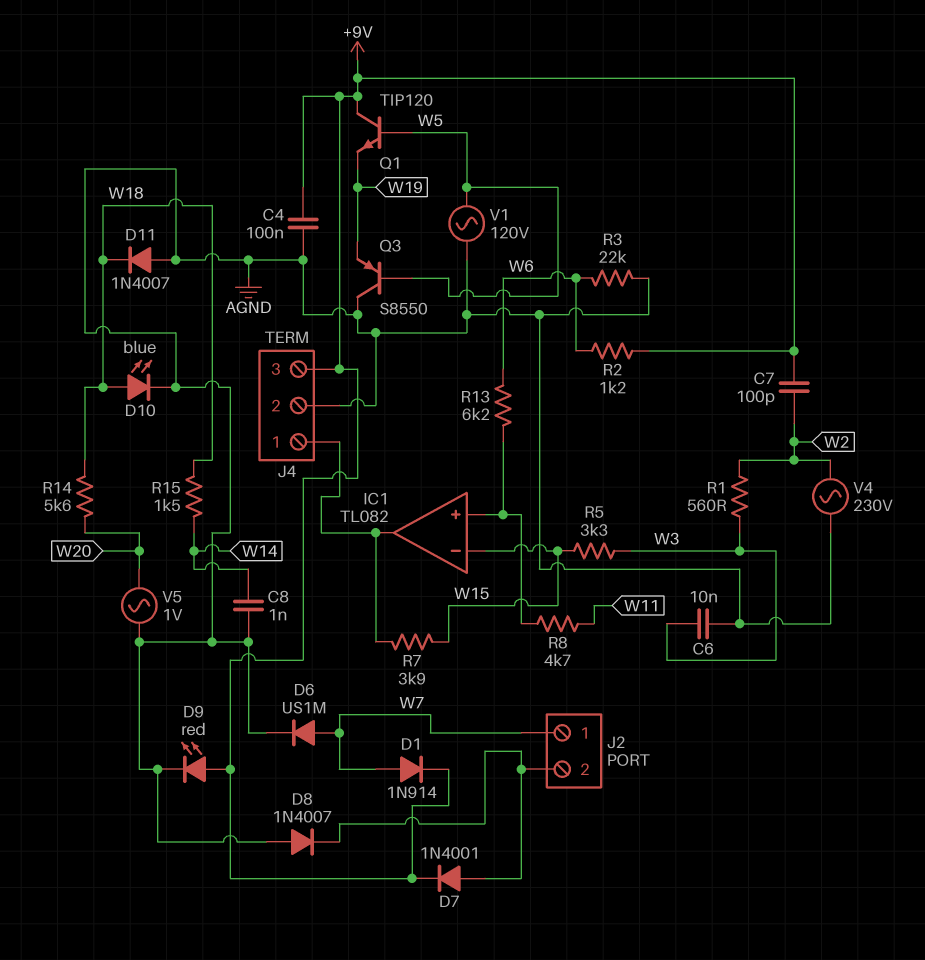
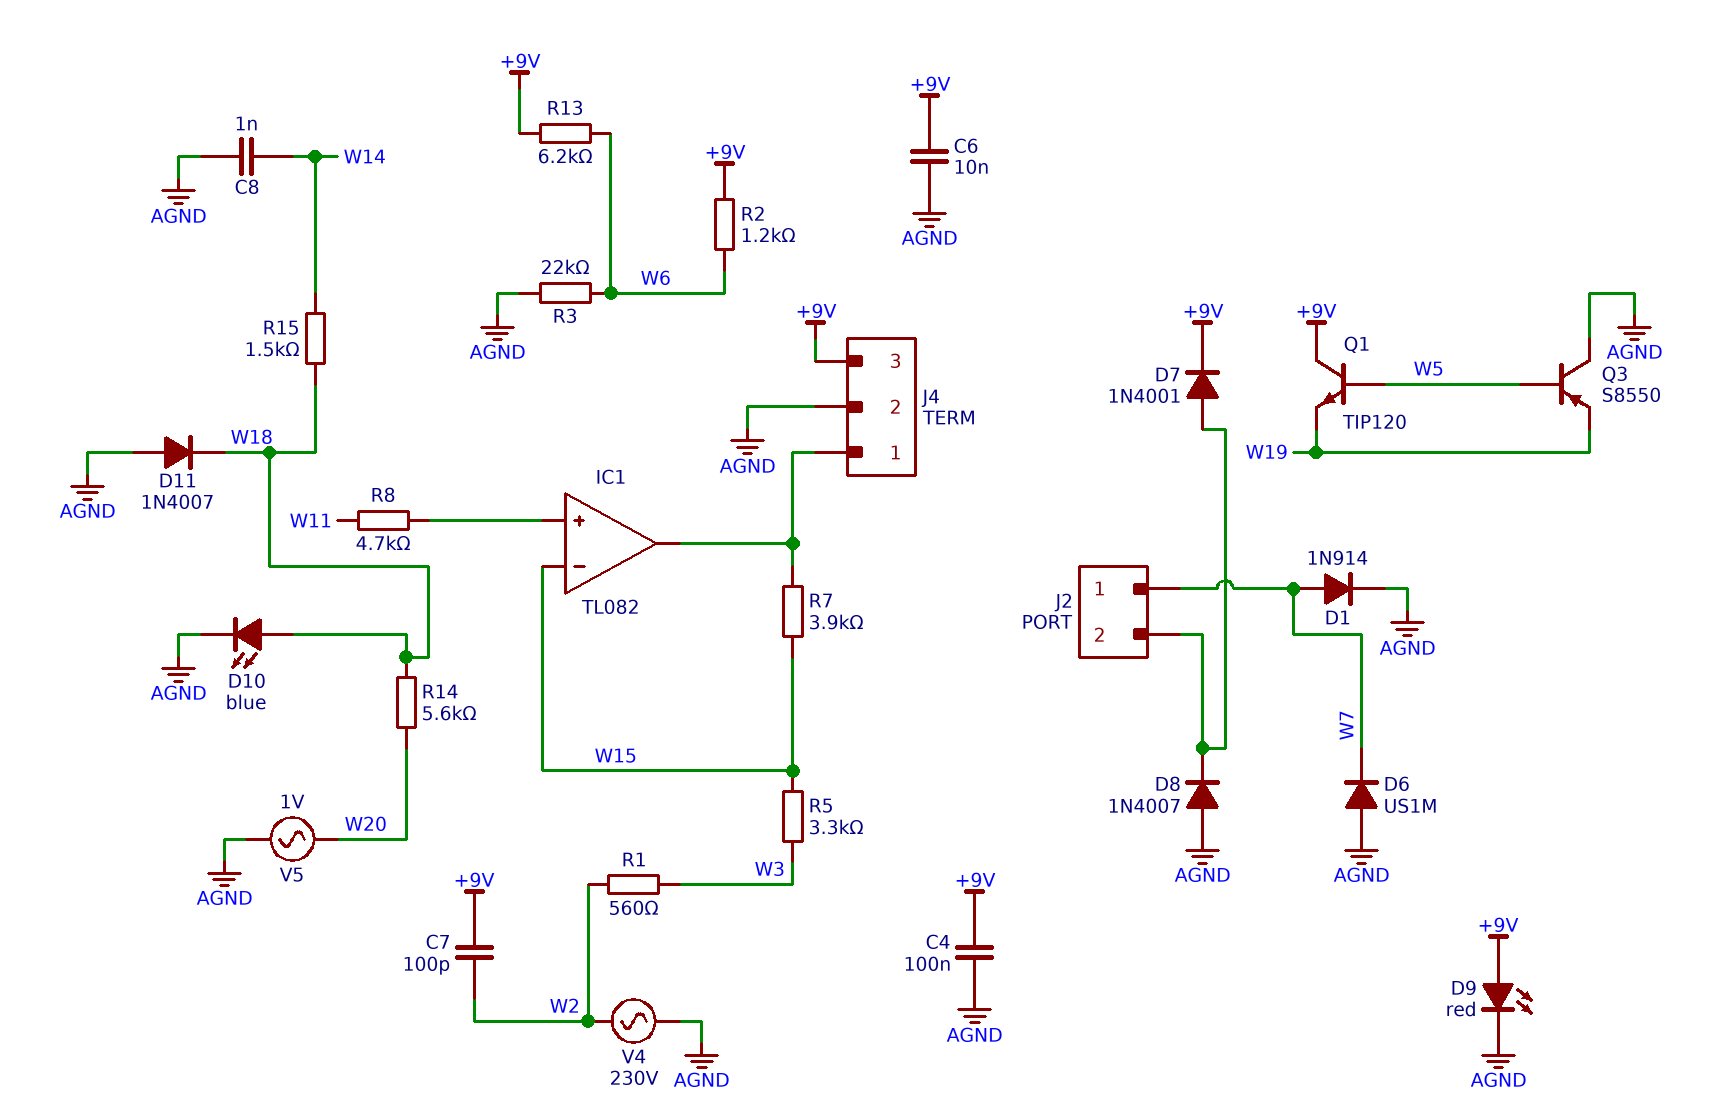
C6: 10nF (AGND, W3) -> 10nF (+9V, AGND)
D1: diode 1N914 (A W7, K +9V) -> diode 1N914 (A W7, K AGND)
D6: diode US1M (A W7, K AGND) -> diode US1M (A AGND, K W7)
R13: 6.2k (IC1/in+, W6) -> 6.2k (+9V, W6)
V1: AC 120V (AGND, W5) -> none

